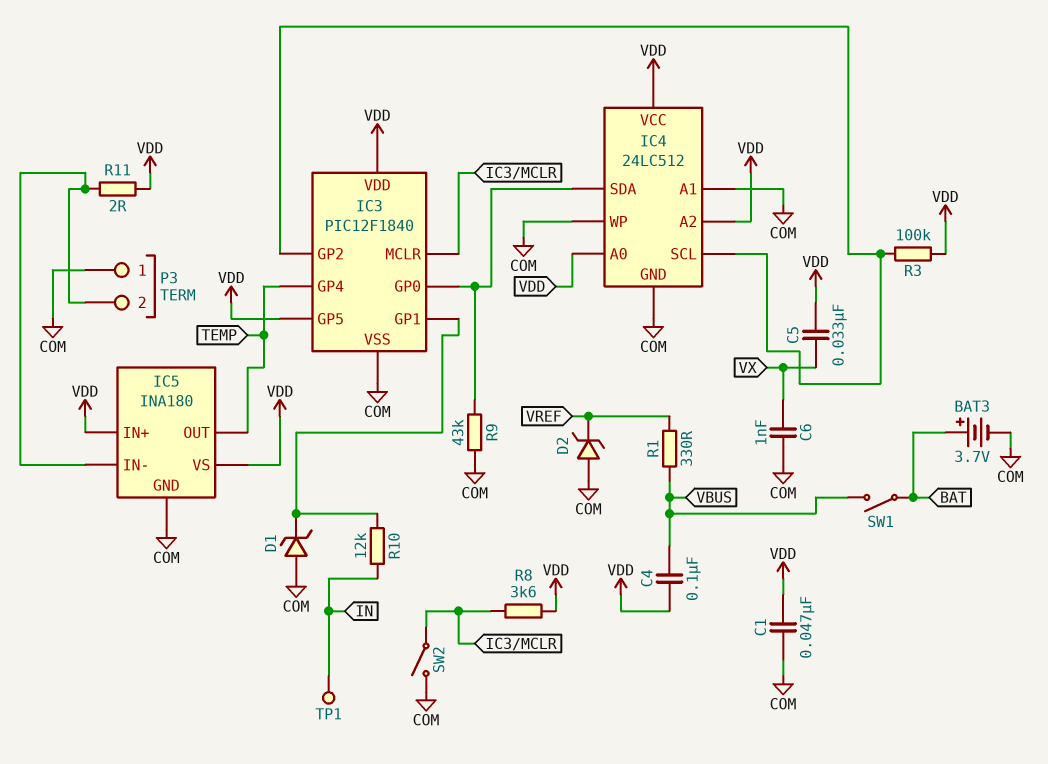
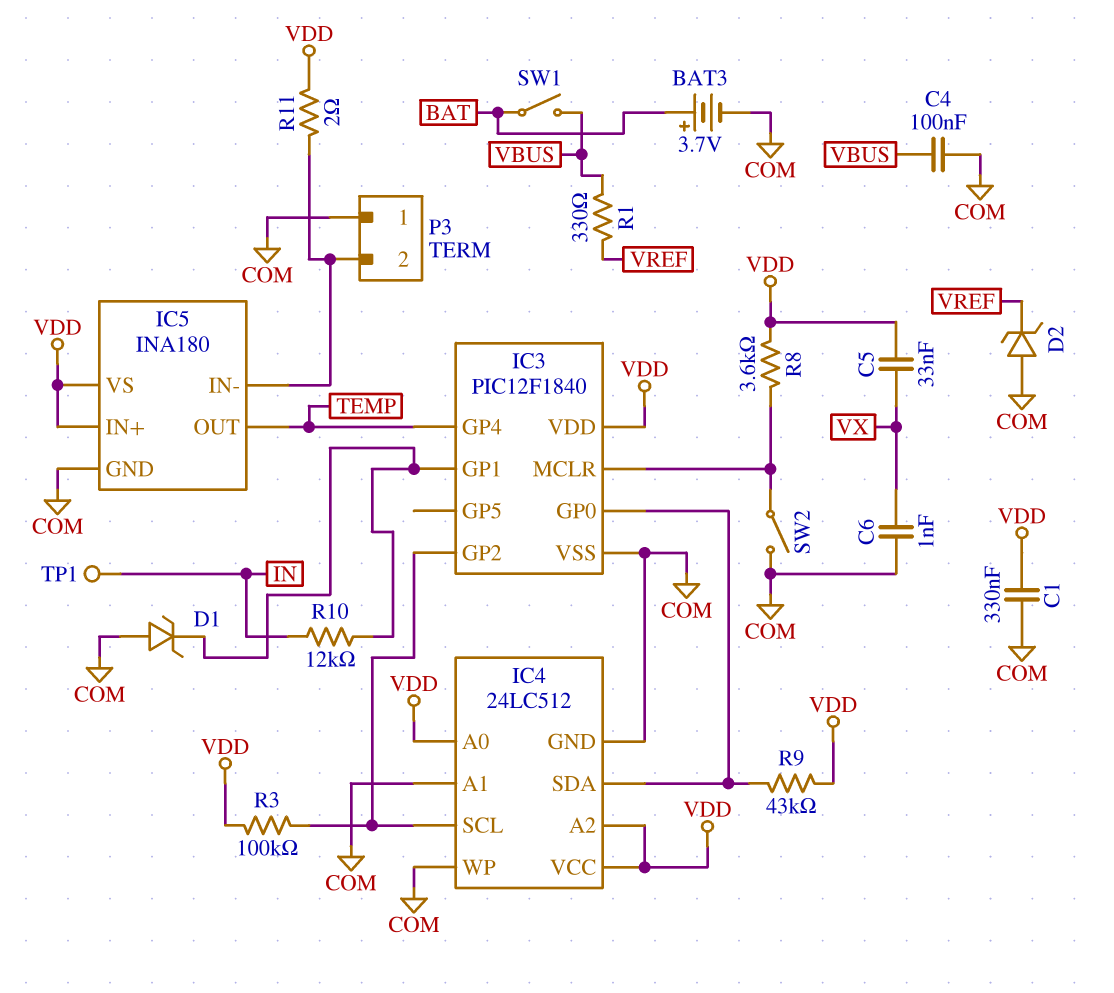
C1: 47nF (COM, VDD) -> 330nF (COM, VDD)
C4: 100nF (VBUS, VDD) -> 100nF (COM, VBUS)
IC3 pin GP5: VDD -> none
R9: 43k (COM, IC3/GP0) -> 43k (IC3/GP0, VDD)

